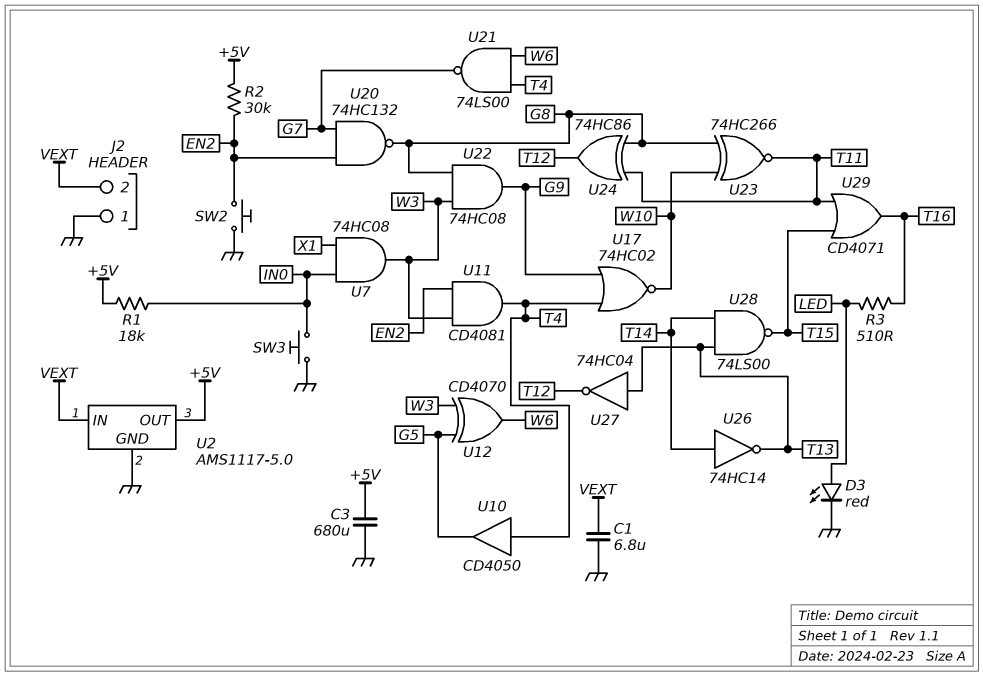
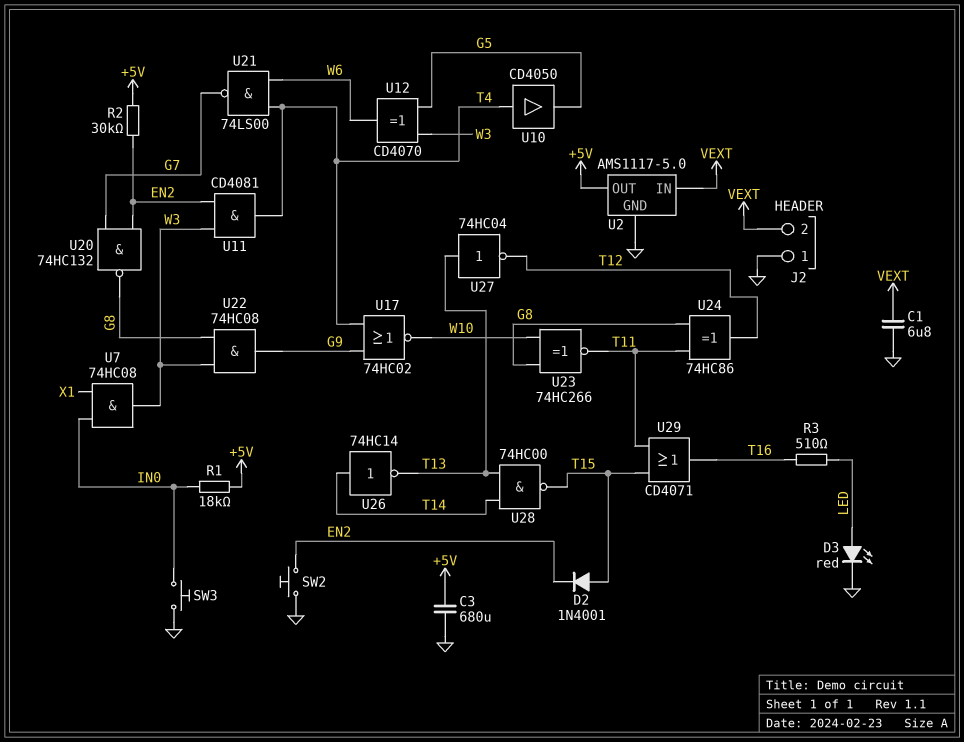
D2: none -> diode 1N4001 (A T15, K EN2)
U28: NAND 74LS00 (in T13, in T14, out T15) -> NAND 74HC00 (in T13, in T14, out T15)

